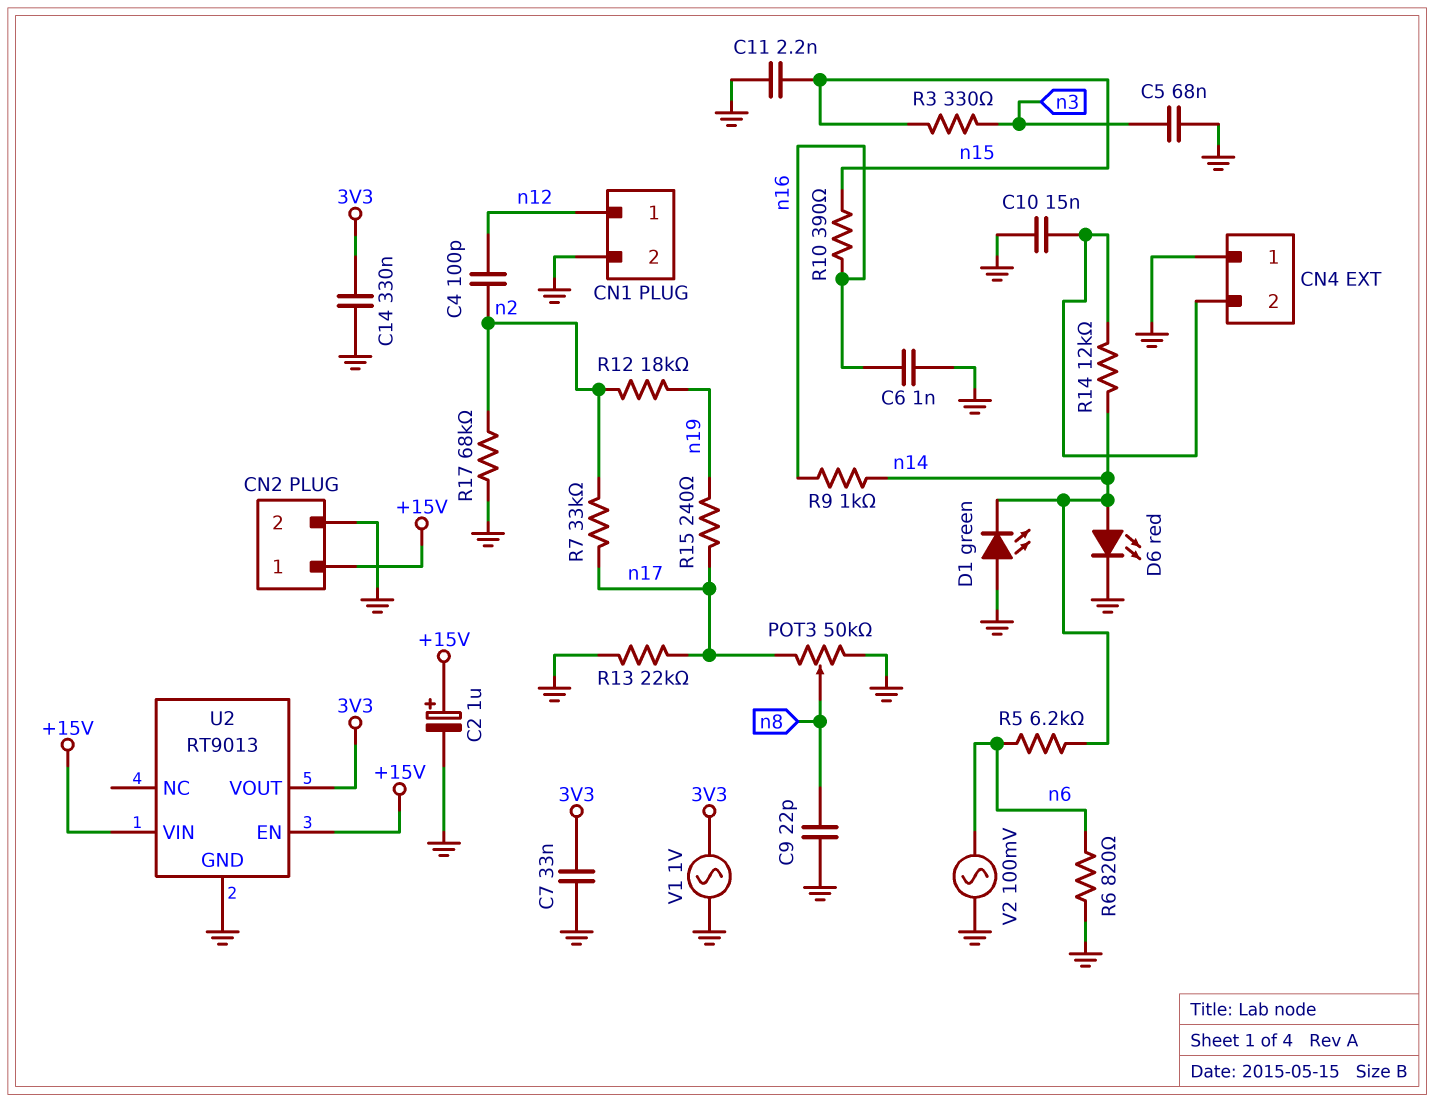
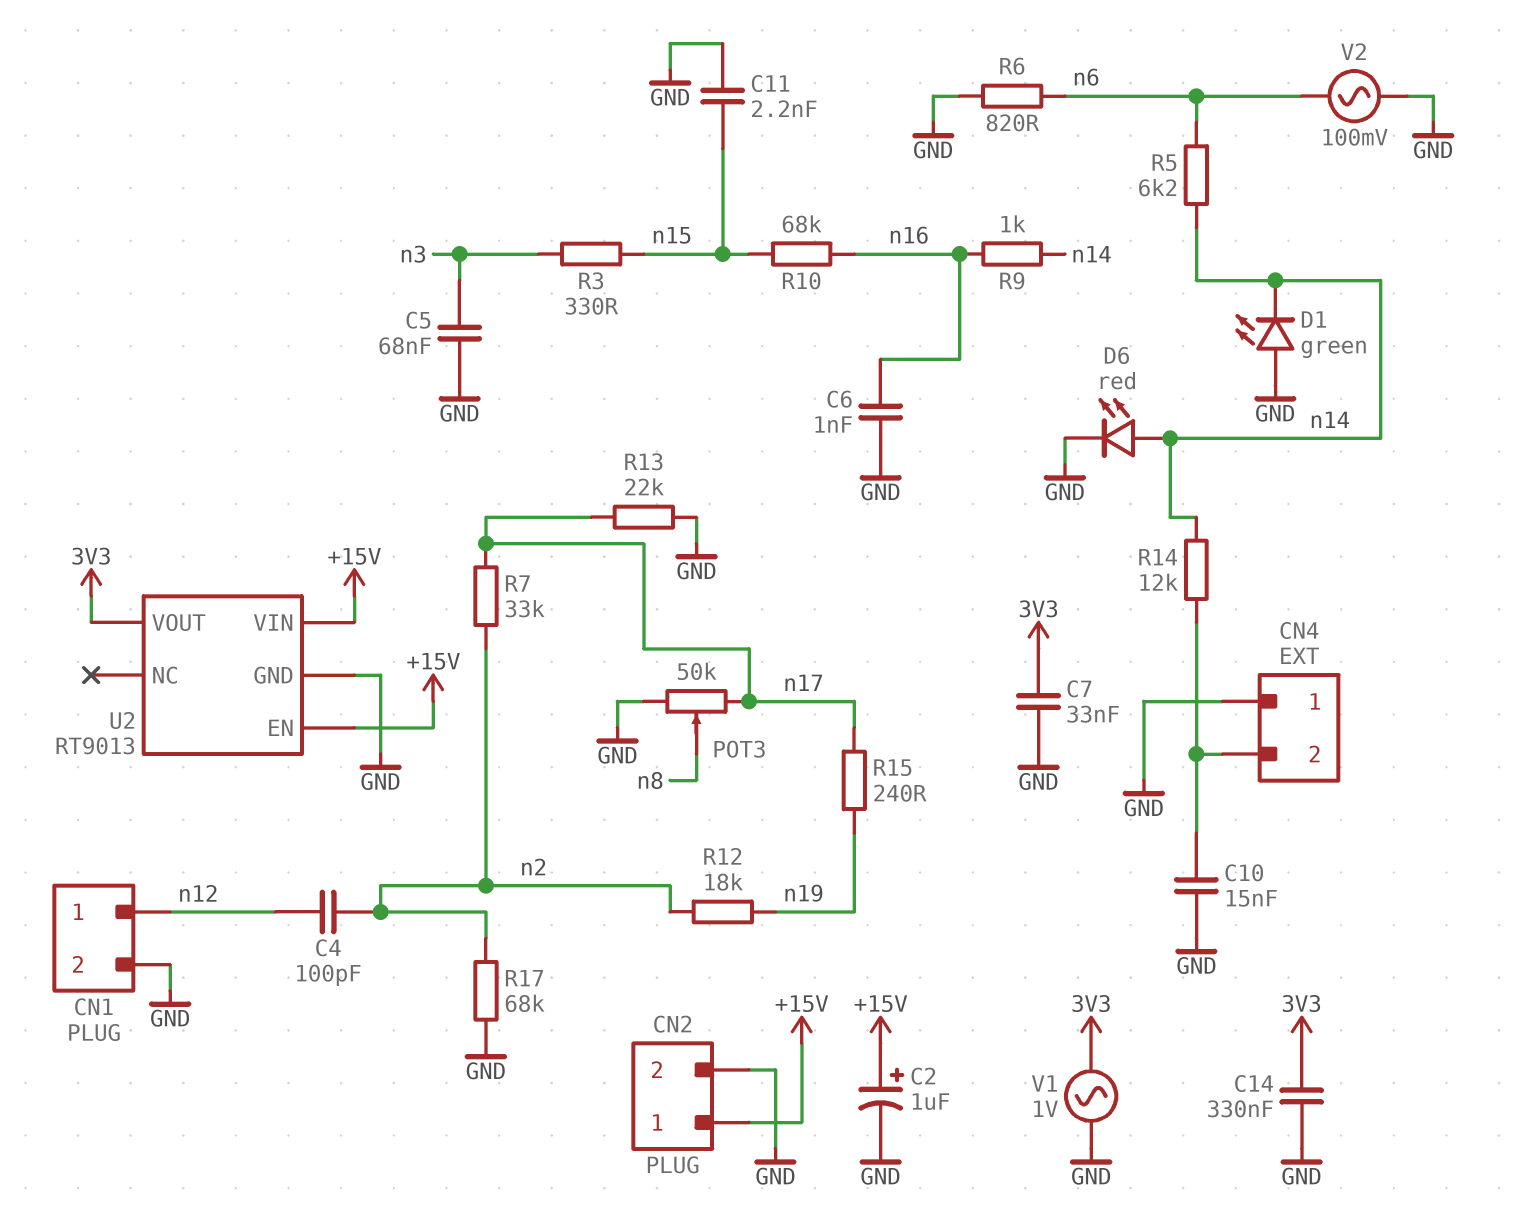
C9: 22pF (GND, n8) -> none
R10: 390 (n15, n16) -> 68k (n15, n16)

